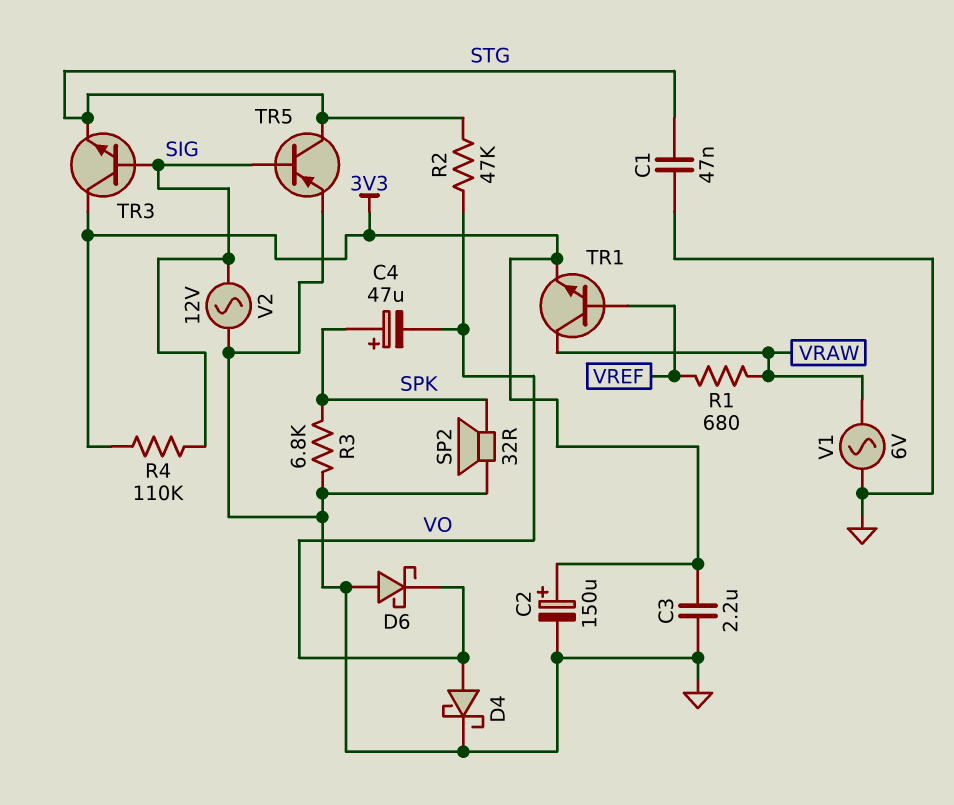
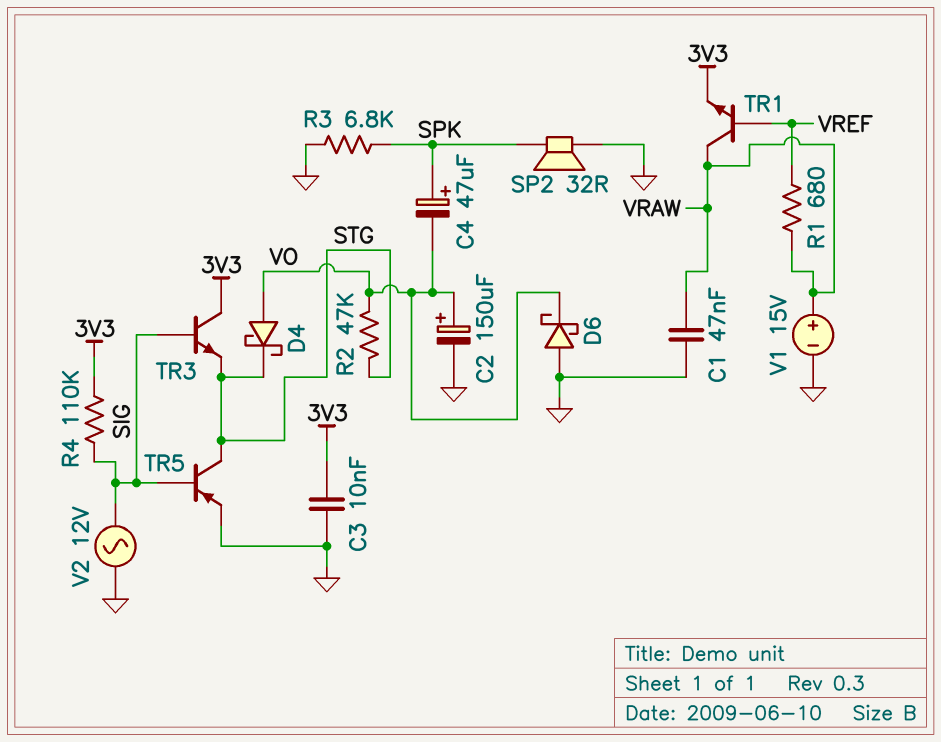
C1: 47nF (GND, STG) -> 47nF (GND, VRAW)
C2: 150uF (plus 3V3, minus GND) -> 150uF (plus VO, minus GND)
C3: 2.2uF (3V3, GND) -> 10nF (3V3, GND)
D4: schottky (A VO, K GND) -> schottky (A VO, K STG)
V1: AC 6V (GND, VRAW) -> 15V (plus VRAW, minus GND)

